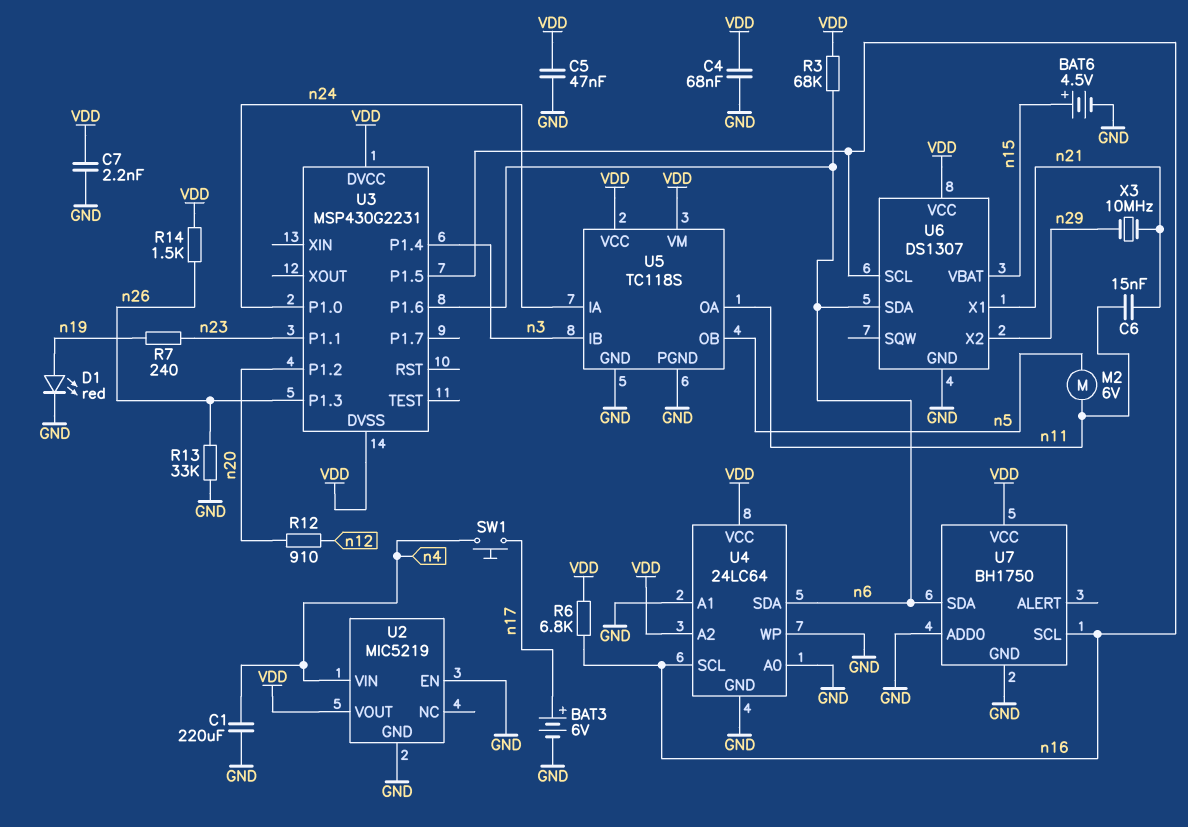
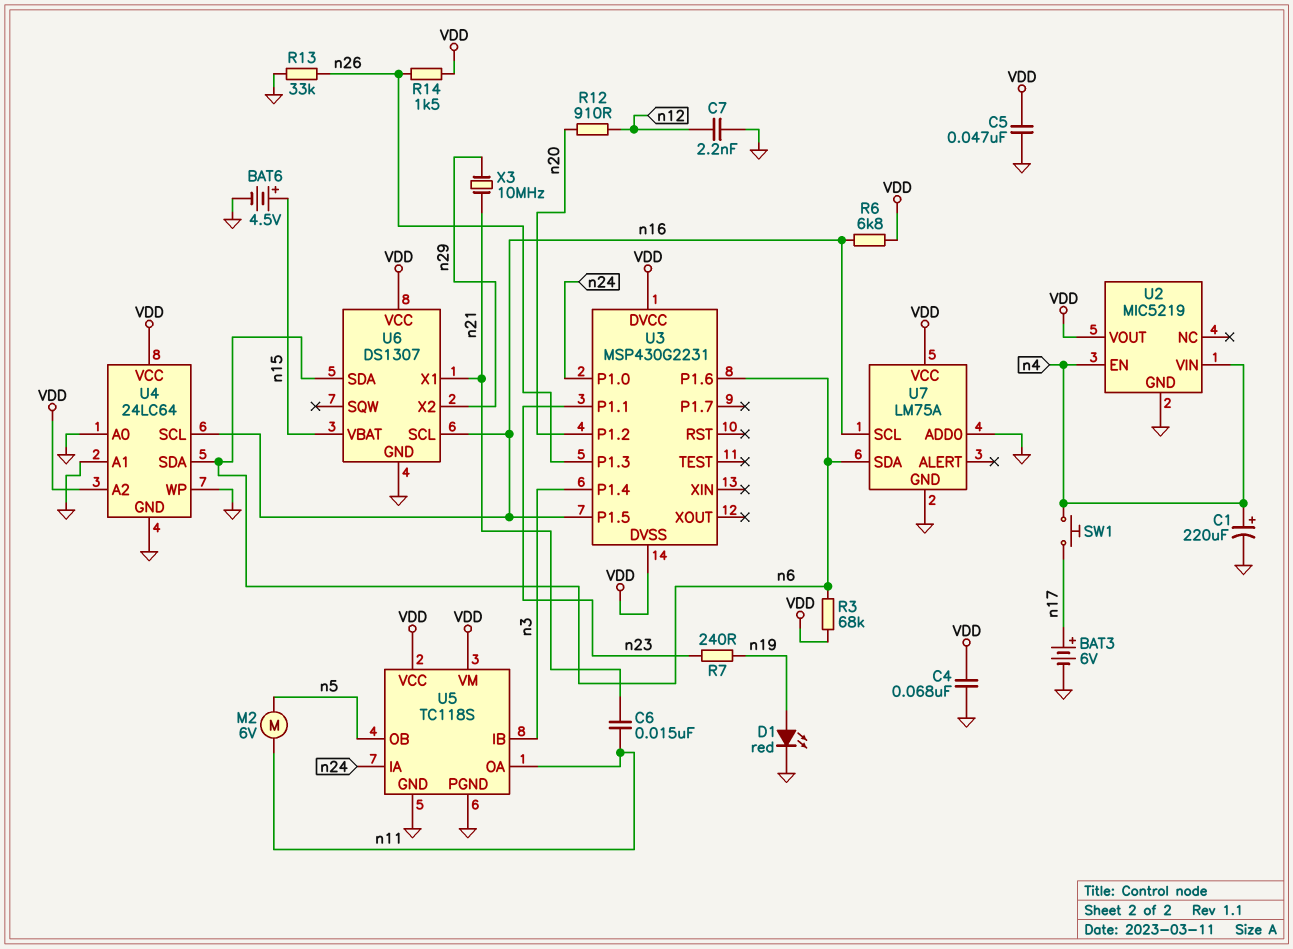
C1: 220uF (GND, n4) -> 220uF (plus n4, minus GND)
C7: 2.2nF (GND, VDD) -> 2.2nF (GND, n12)
U2 pin EN: GND -> n4
U7: BH1750 -> LM75A

